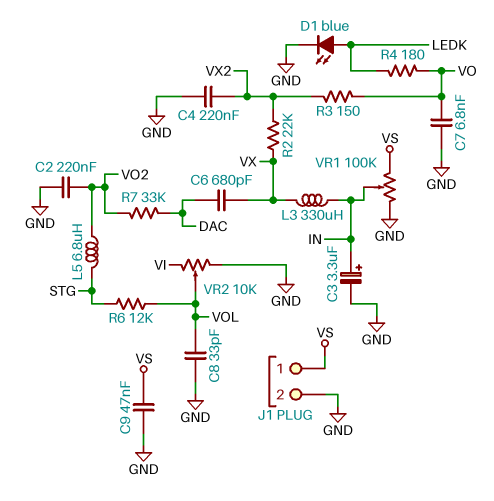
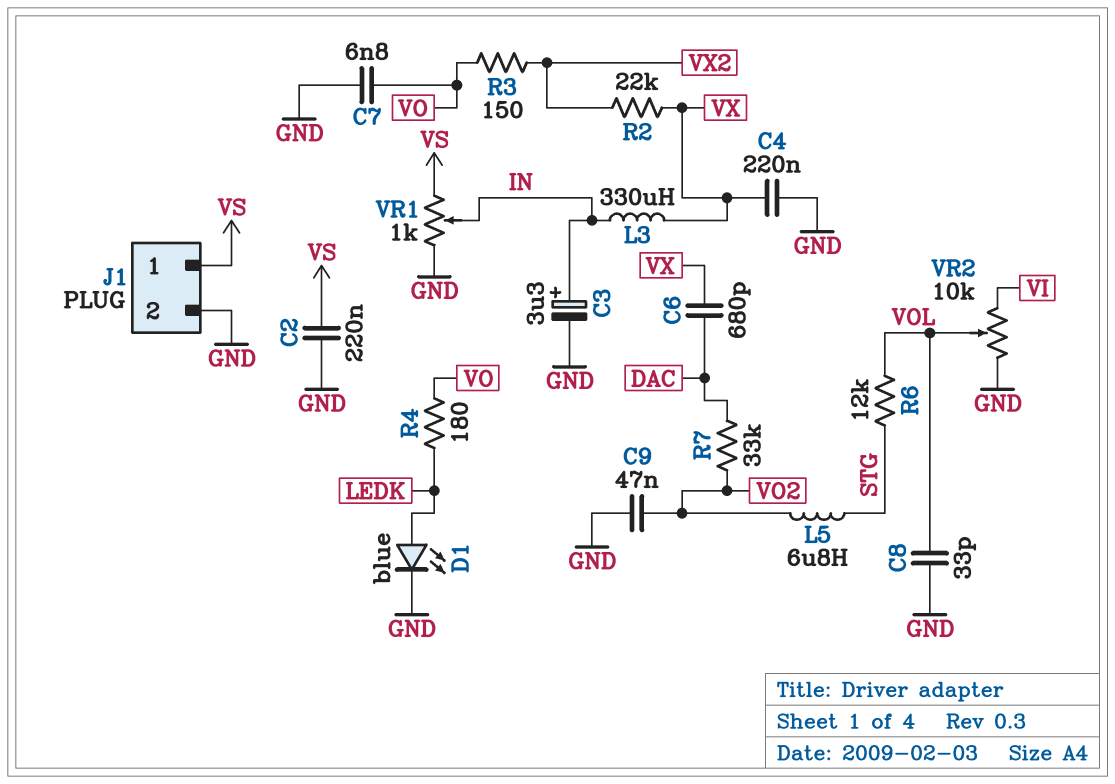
C2: 220nF (GND, VO2) -> 220nF (GND, VS)
C4: 220nF (GND, VX2) -> 220nF (GND, VX)
C9: 47nF (GND, VS) -> 47nF (GND, VO2)
VR1: 100k (GND, VS, wiper IN) -> 1k (GND, VS, wiper IN)

